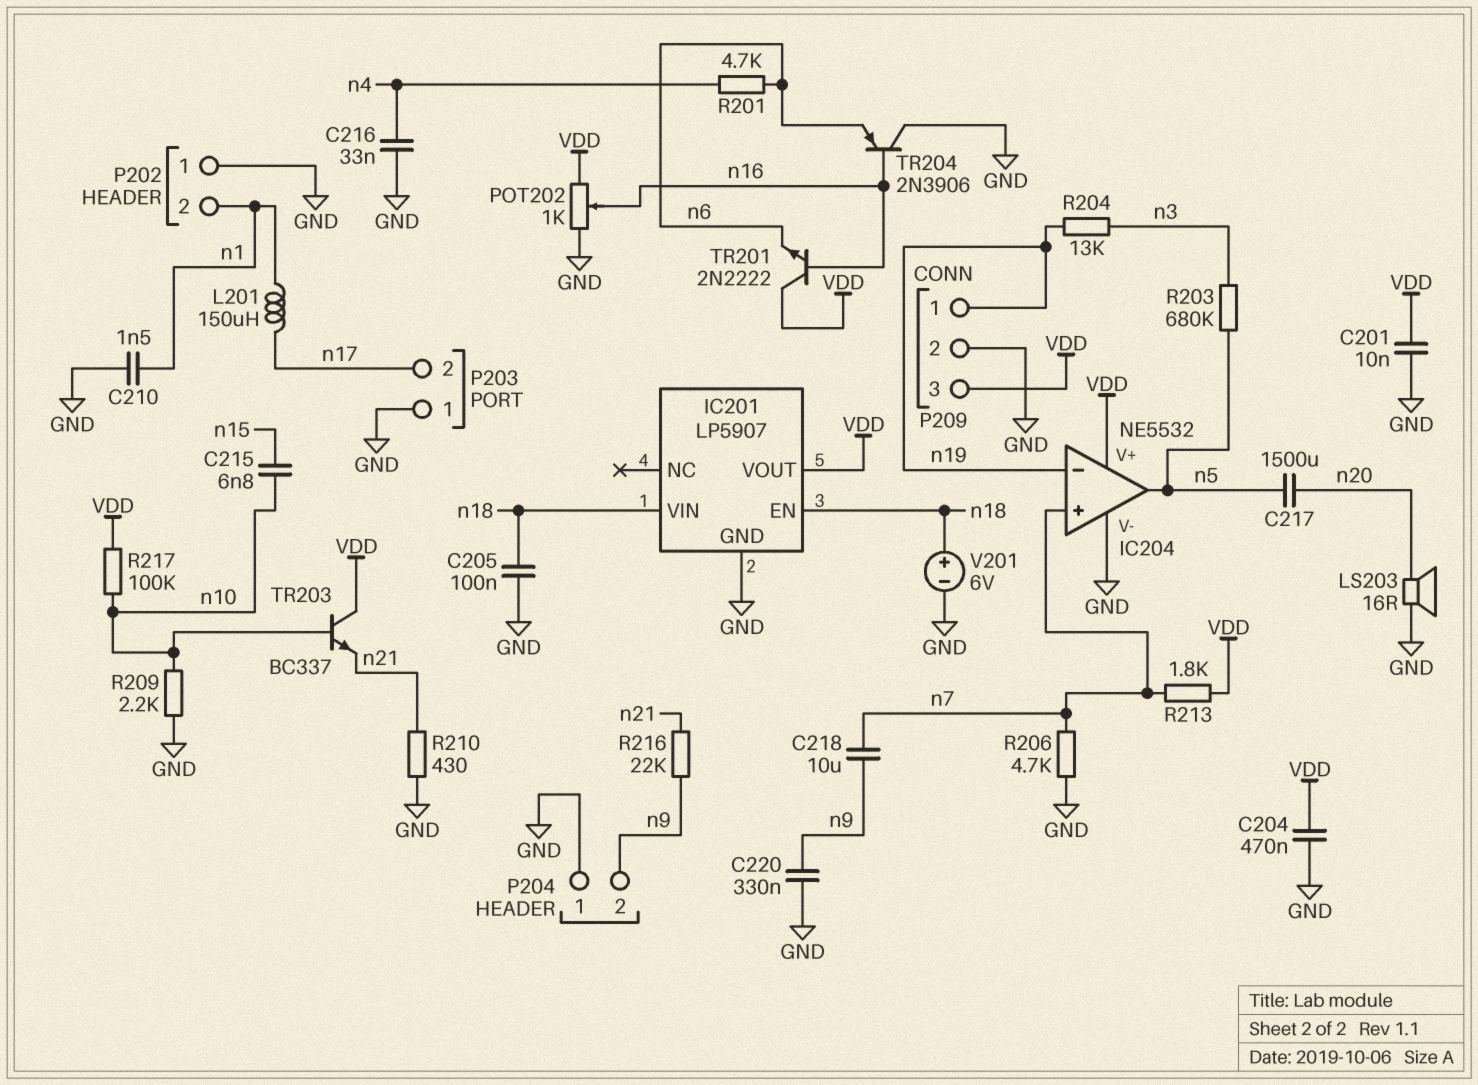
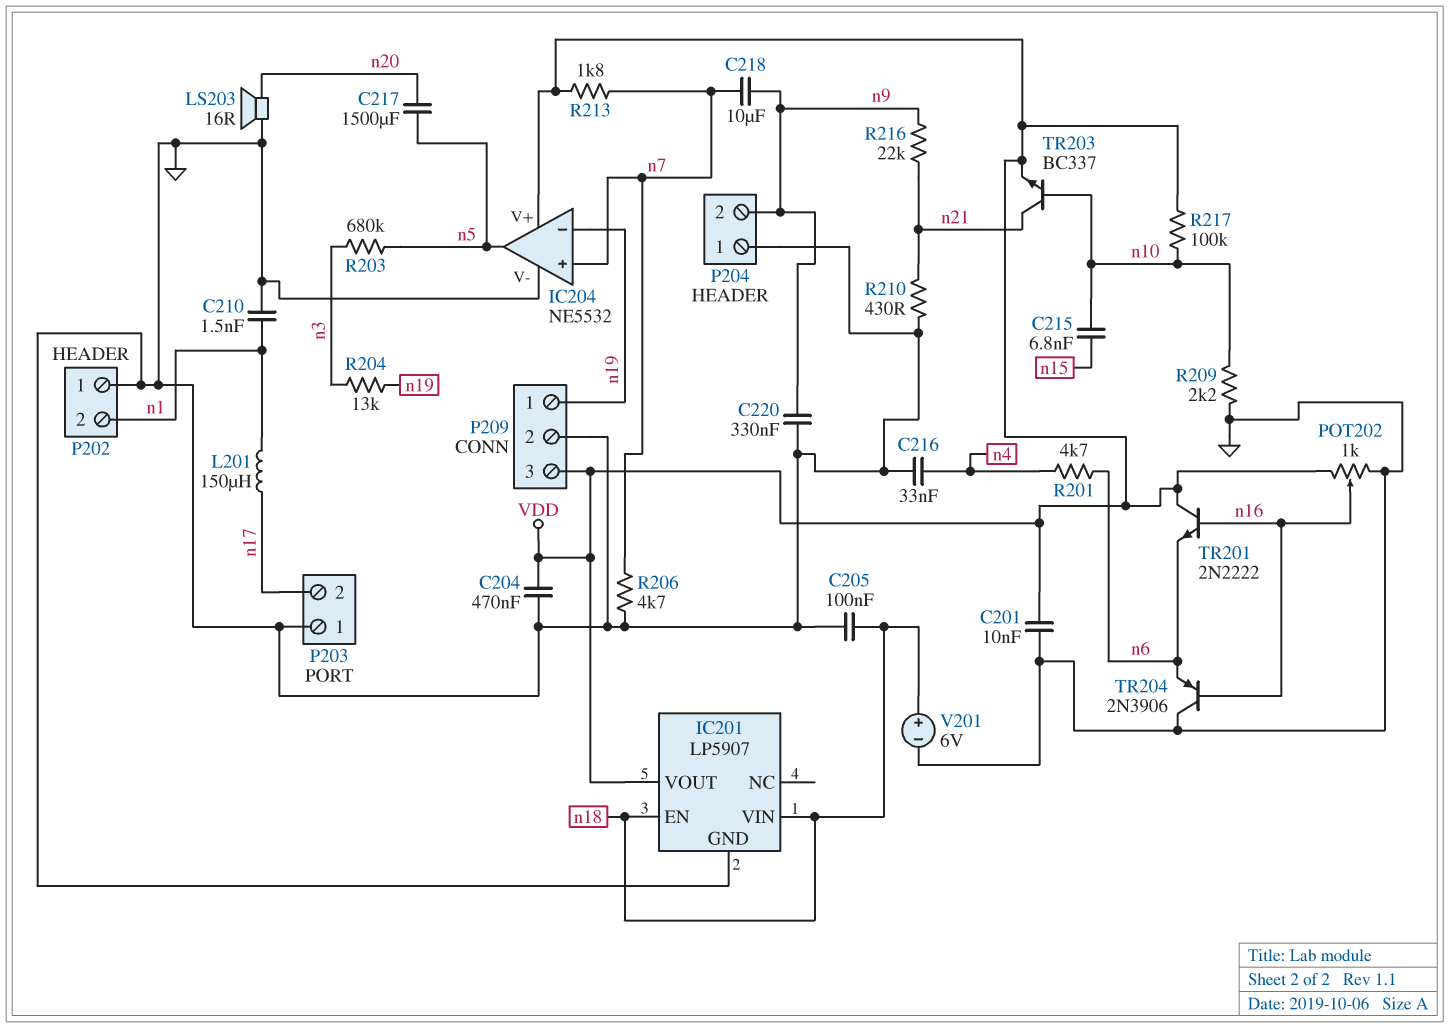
TR203: NPN BC337 (B n10, C VDD, E n21) -> NPN BC337 (B n10, C n21, E VDD)

